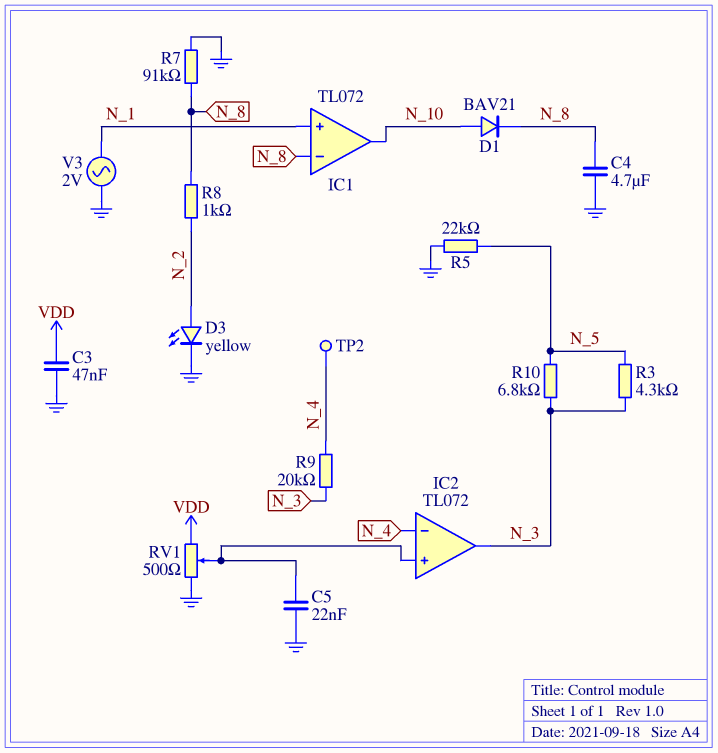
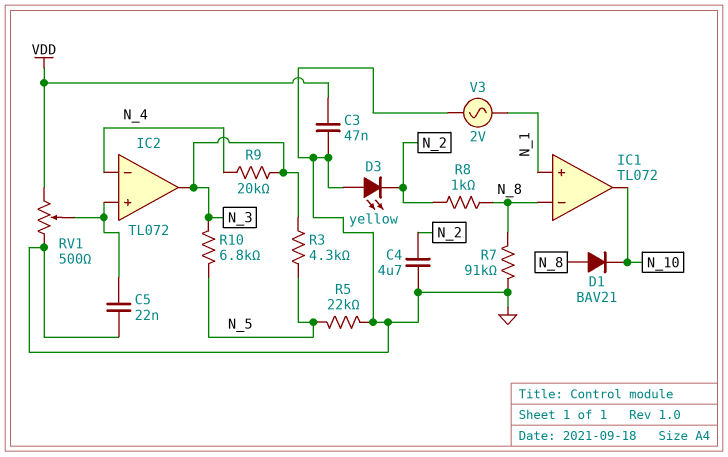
C4: 4.7uF (GND, N_8) -> 4.7uF (GND, N_2)
D1: diode BAV21 (A N_10, K N_8) -> diode BAV21 (A N_8, K N_10)
D3: LED yellow (A N_2, K GND) -> LED yellow (A GND, K N_2)
TP2: test point (N_4) -> none

